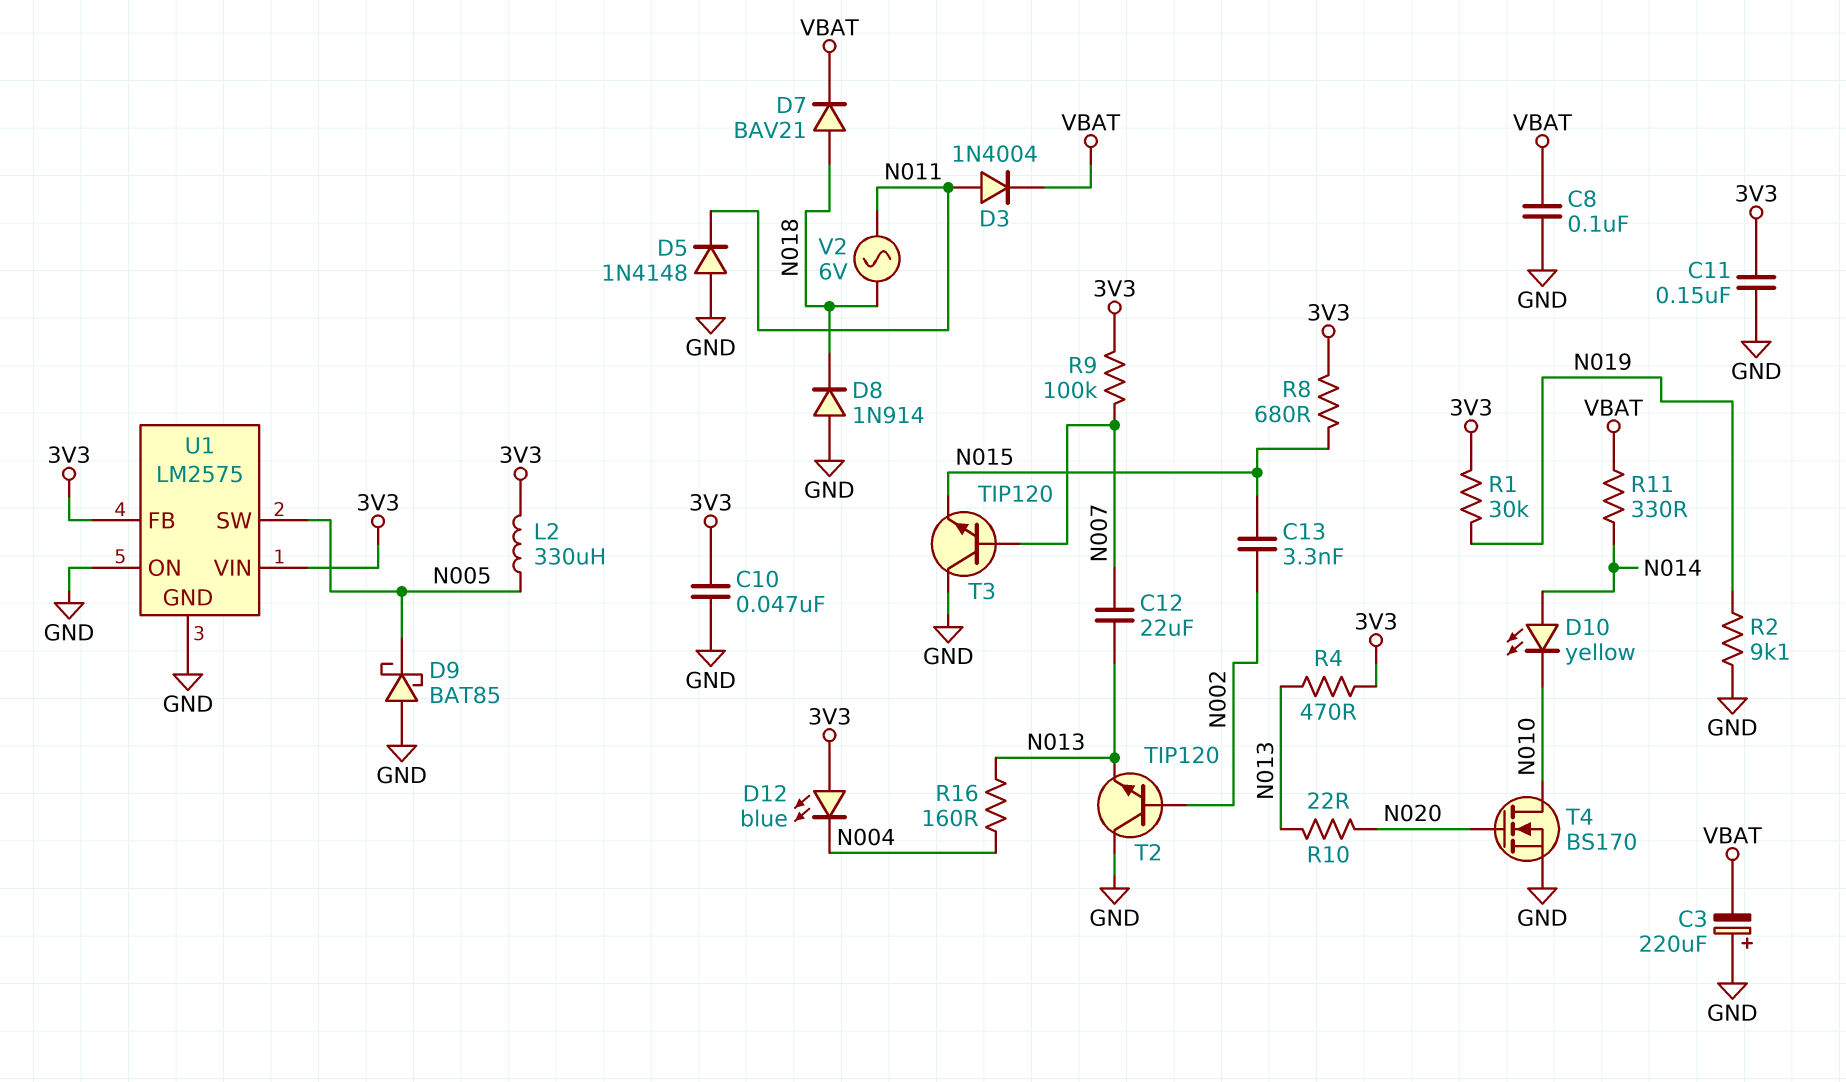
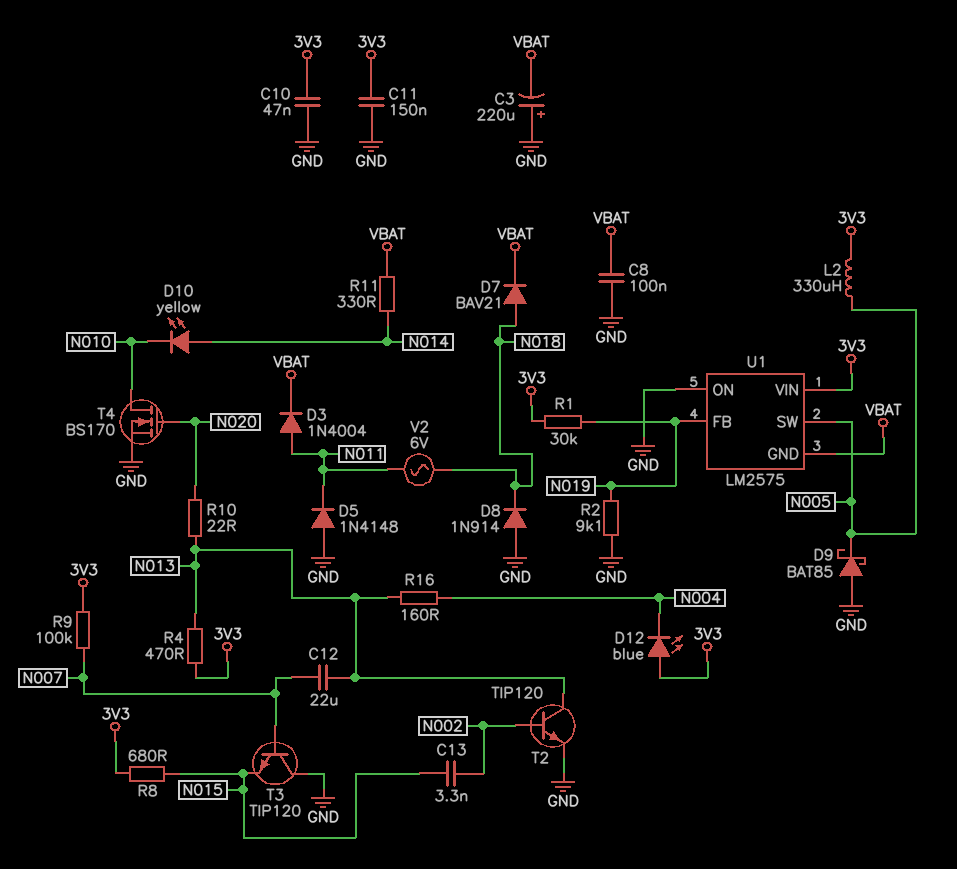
T2: NPN TIP120 (B N002, C GND, E N013) -> NPN TIP120 (B N002, C N013, E GND)
U1 pin FB: 3V3 -> N019
U1 pin GND: GND -> VBAT

